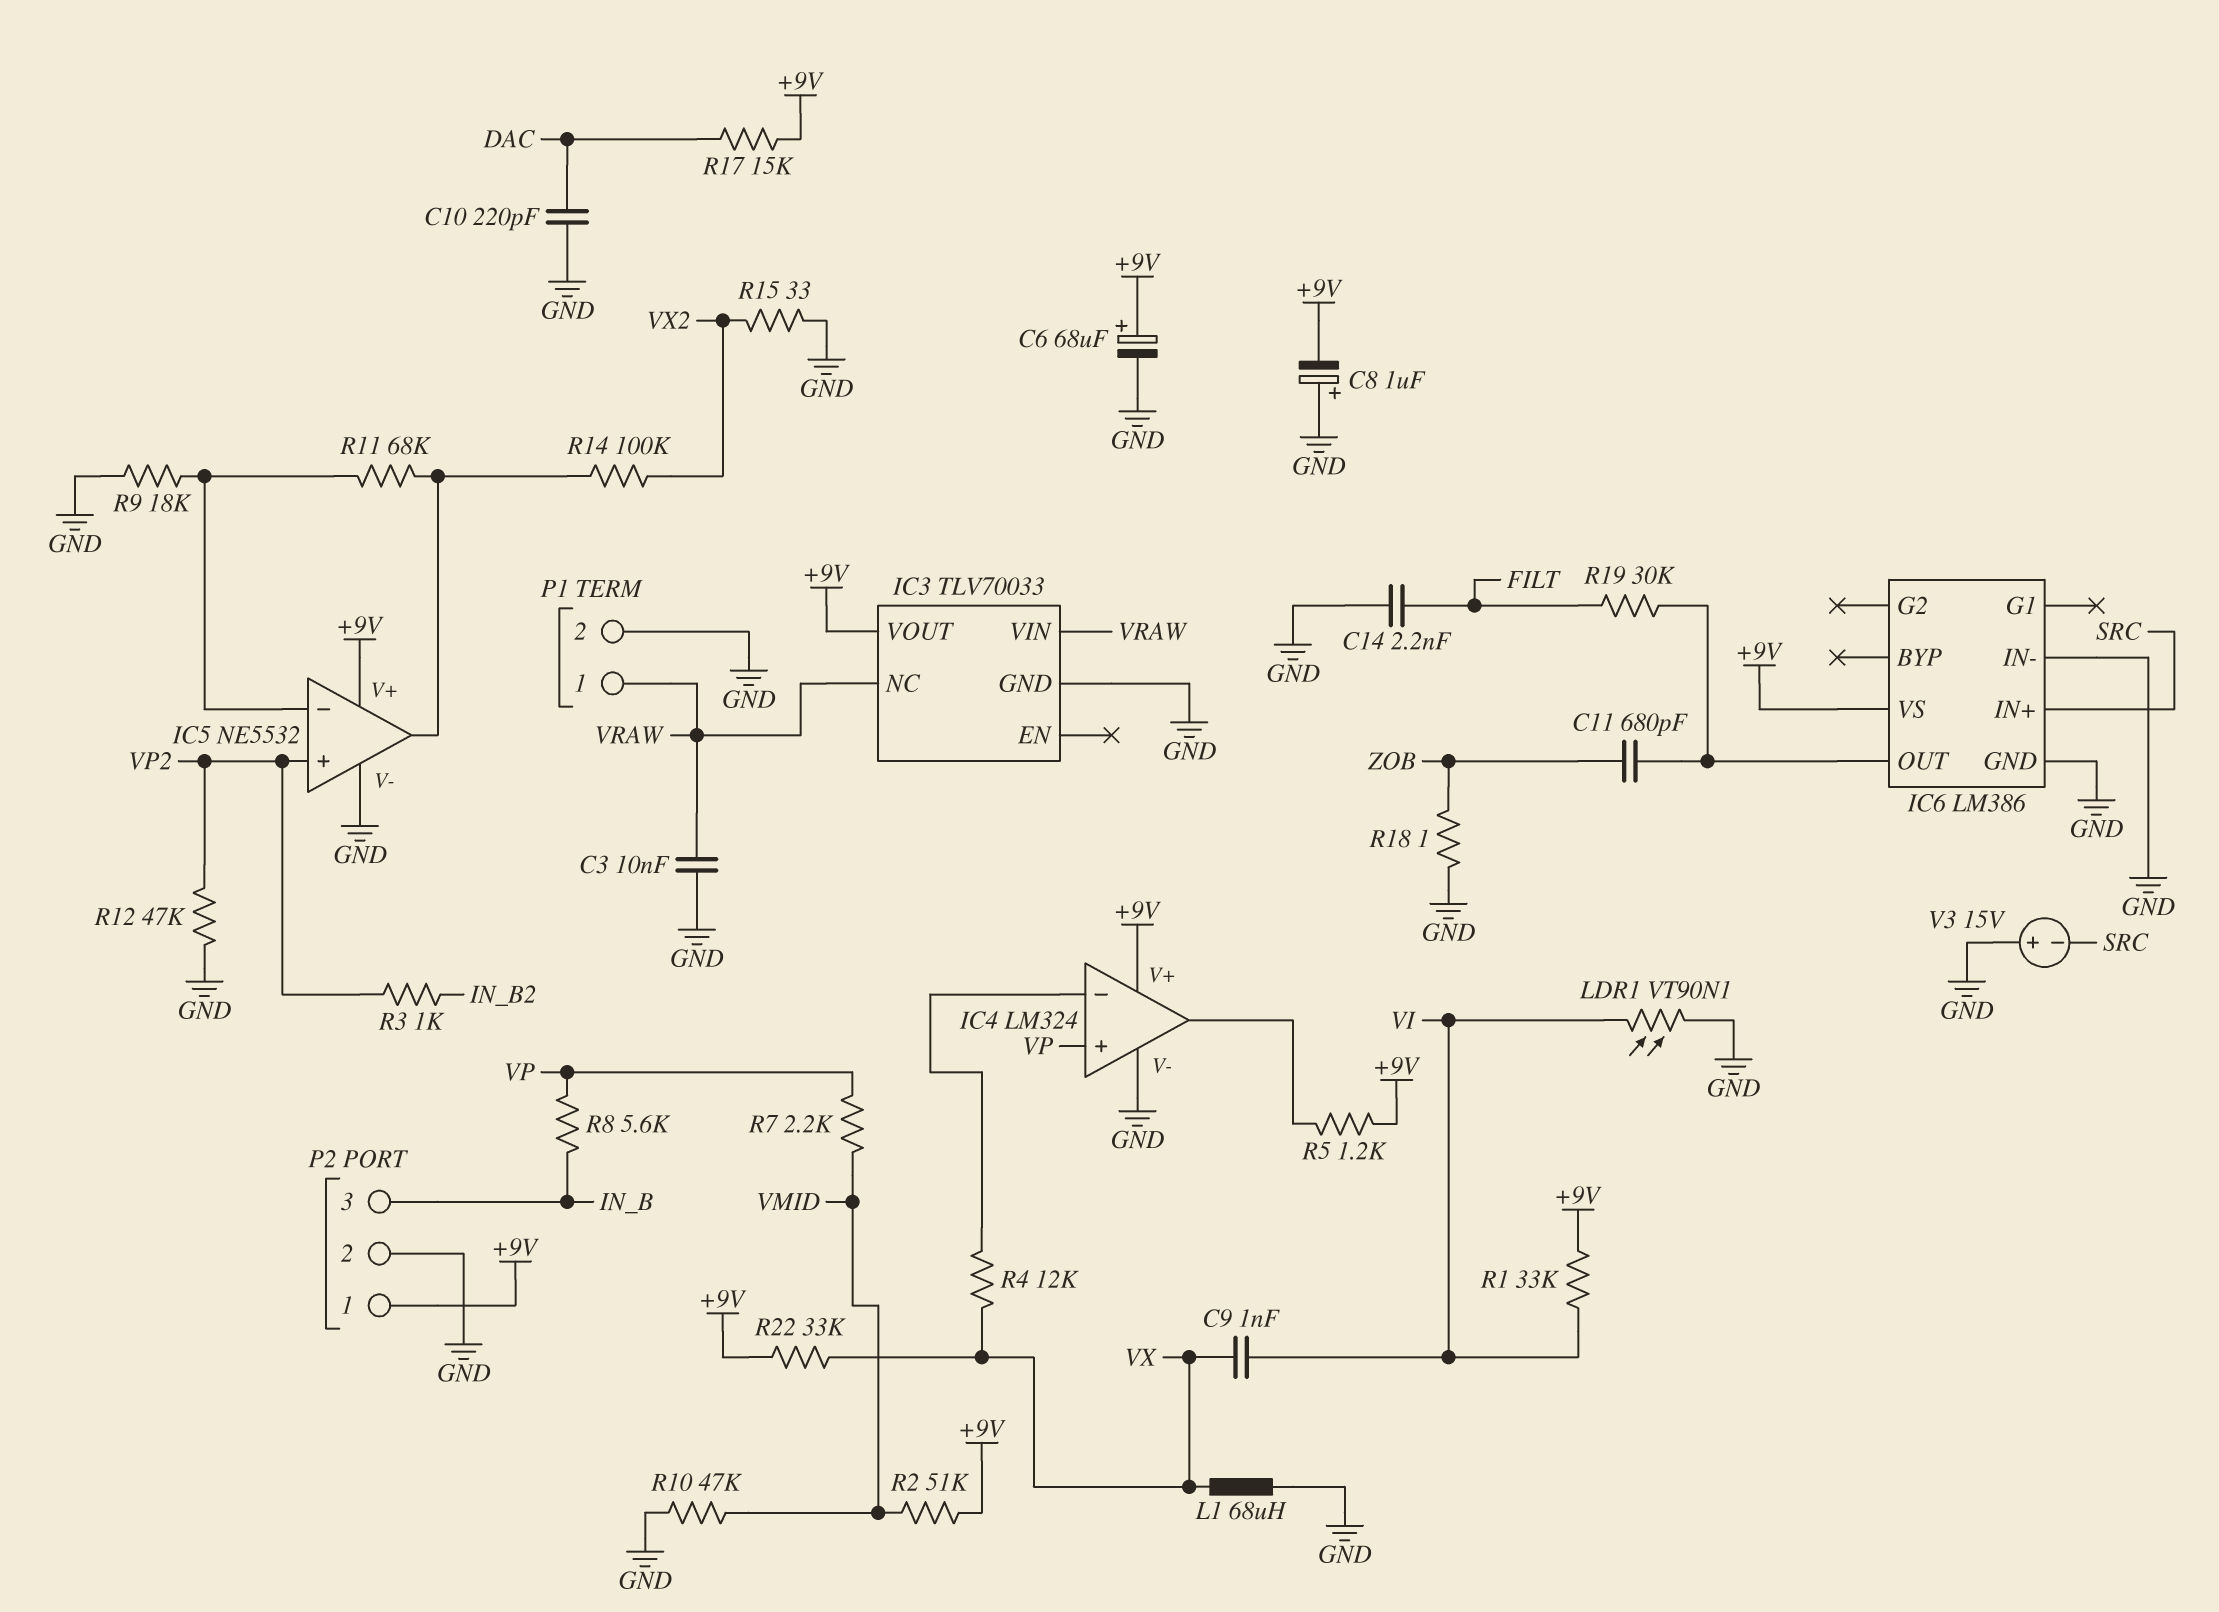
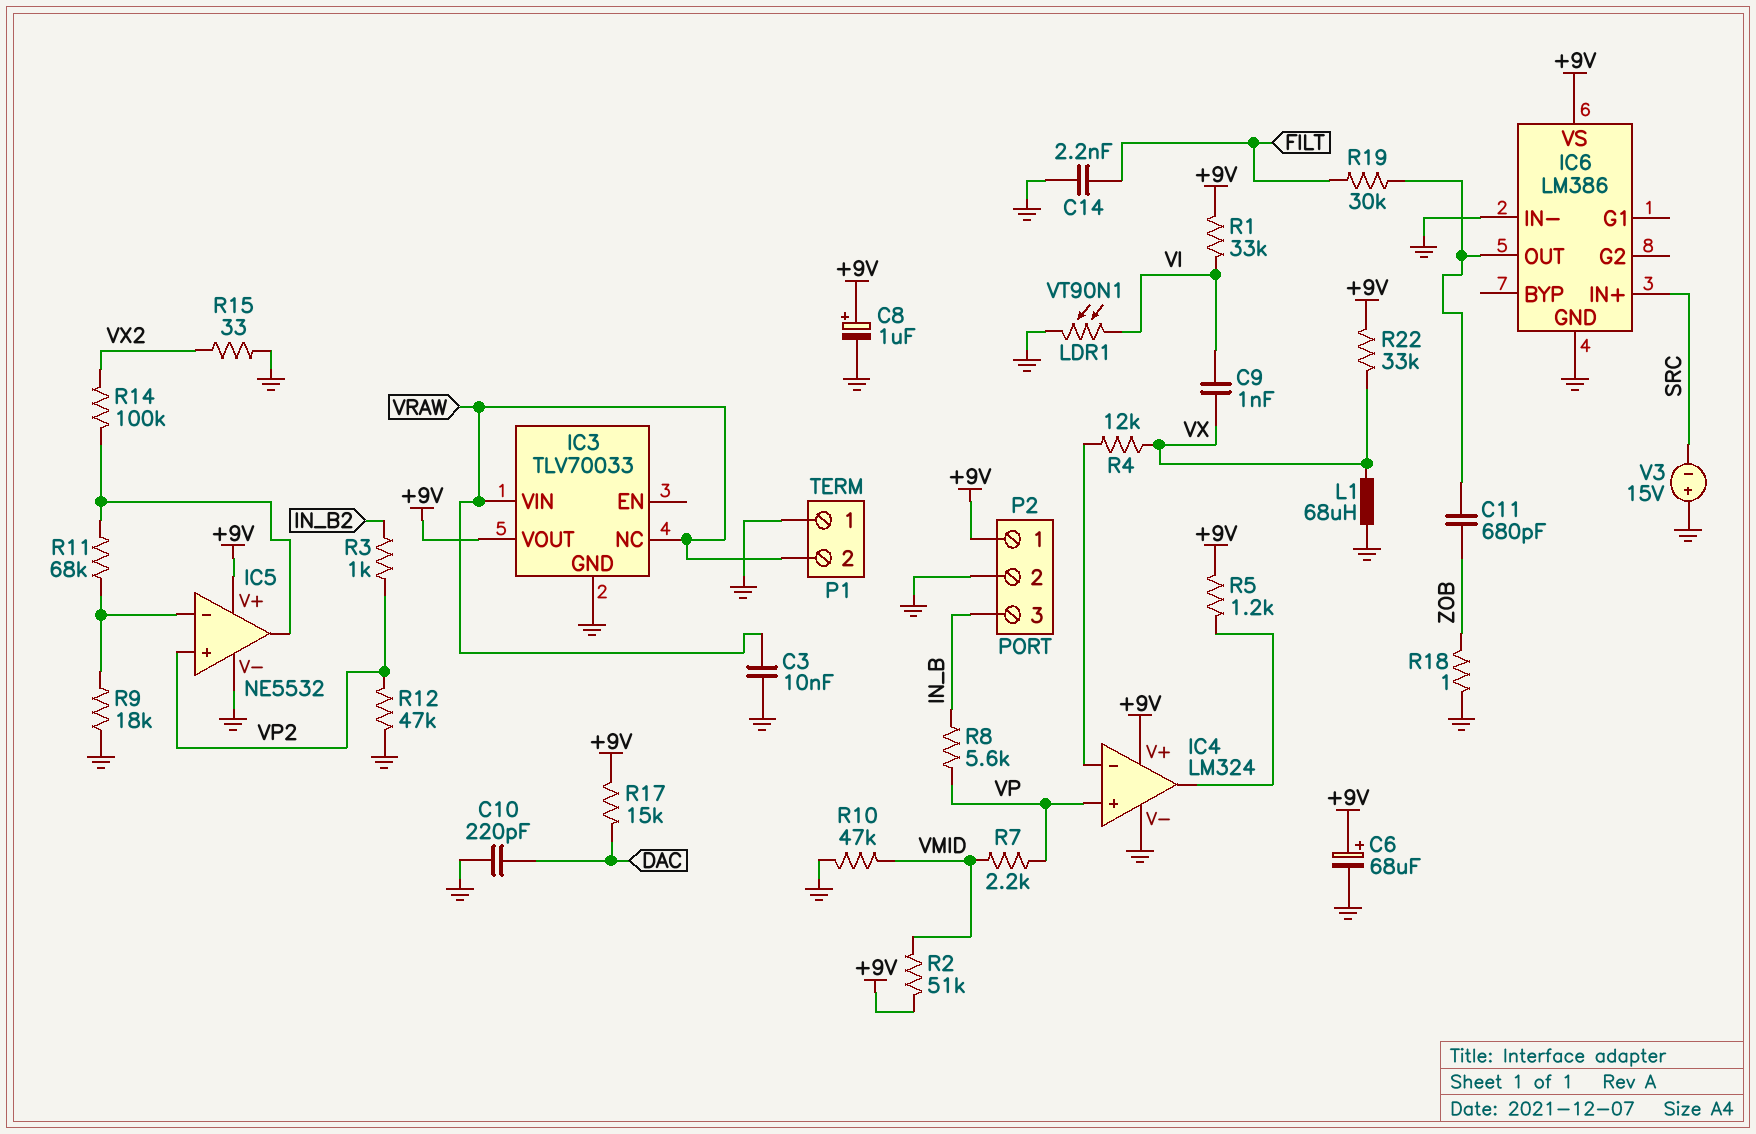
C8: 1uF (plus GND, minus +9V) -> 1uF (plus +9V, minus GND)
P1 pin 1: VRAW -> GND
P1 pin 2: GND -> VRAW

